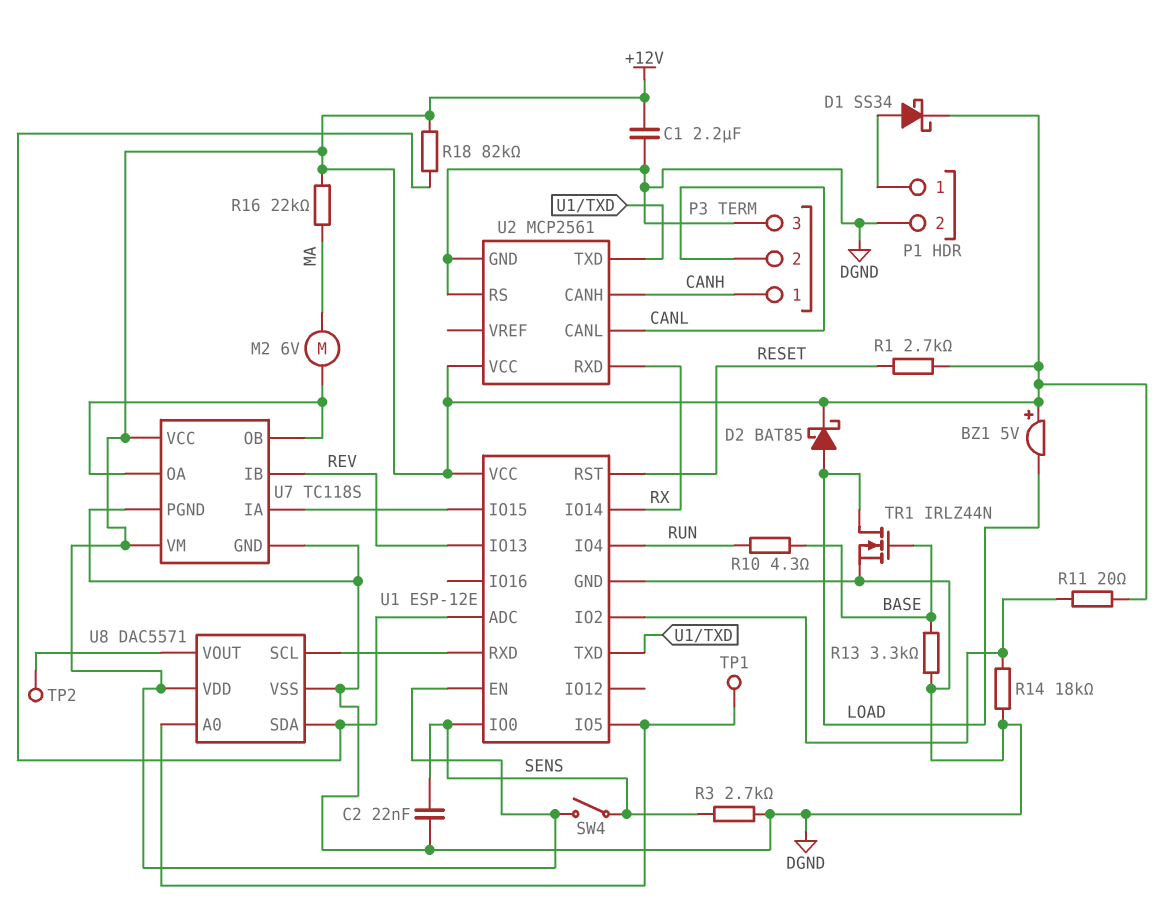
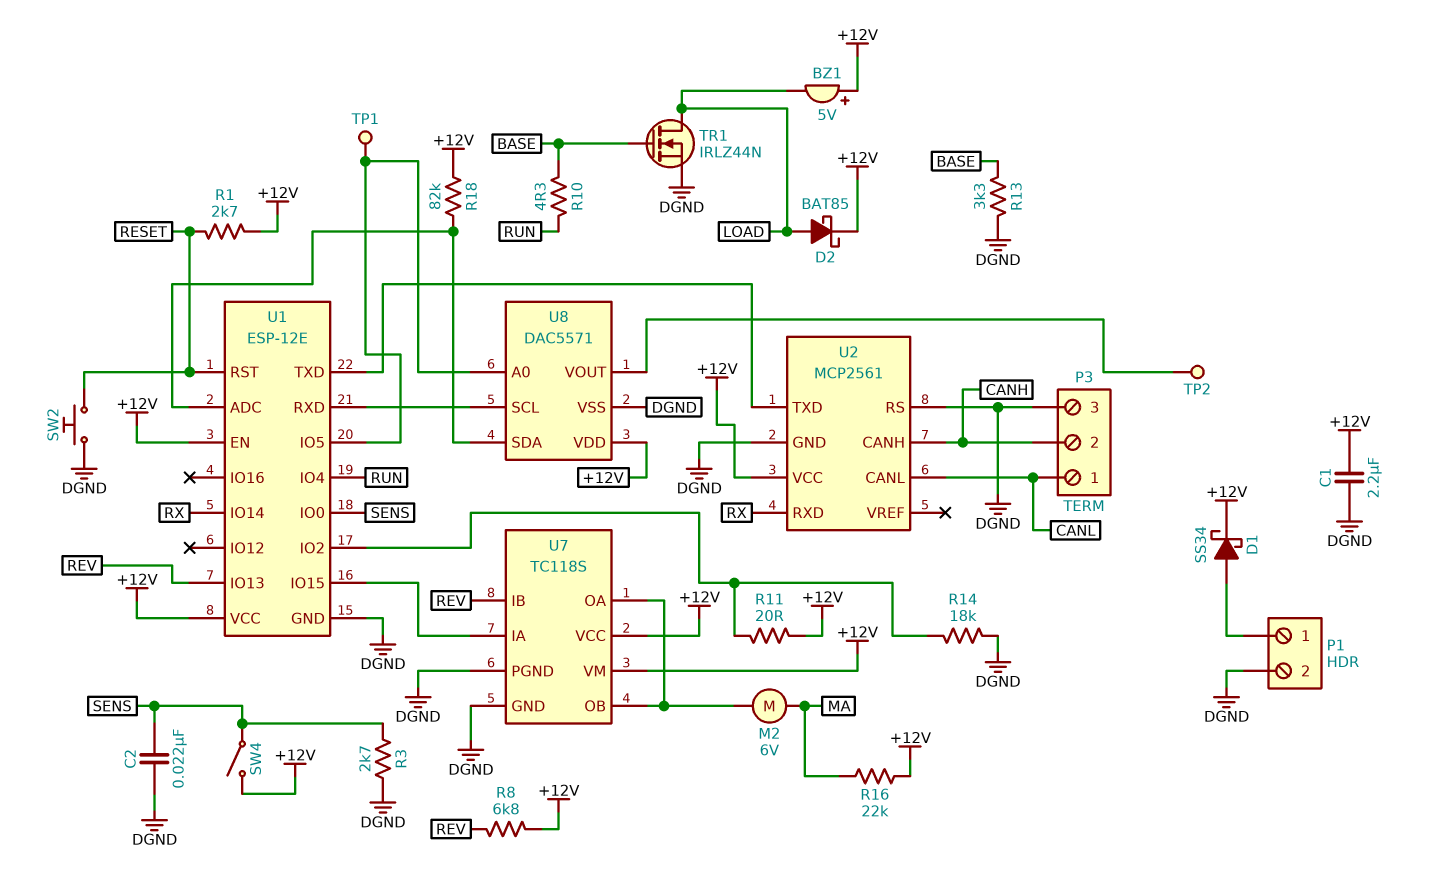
P3 pin 1: CANH -> CANL
P3 pin 2: CANL -> CANH
R8: none -> 6.8k (+12V, REV)
SW2: none -> button (DGND, RESET)

